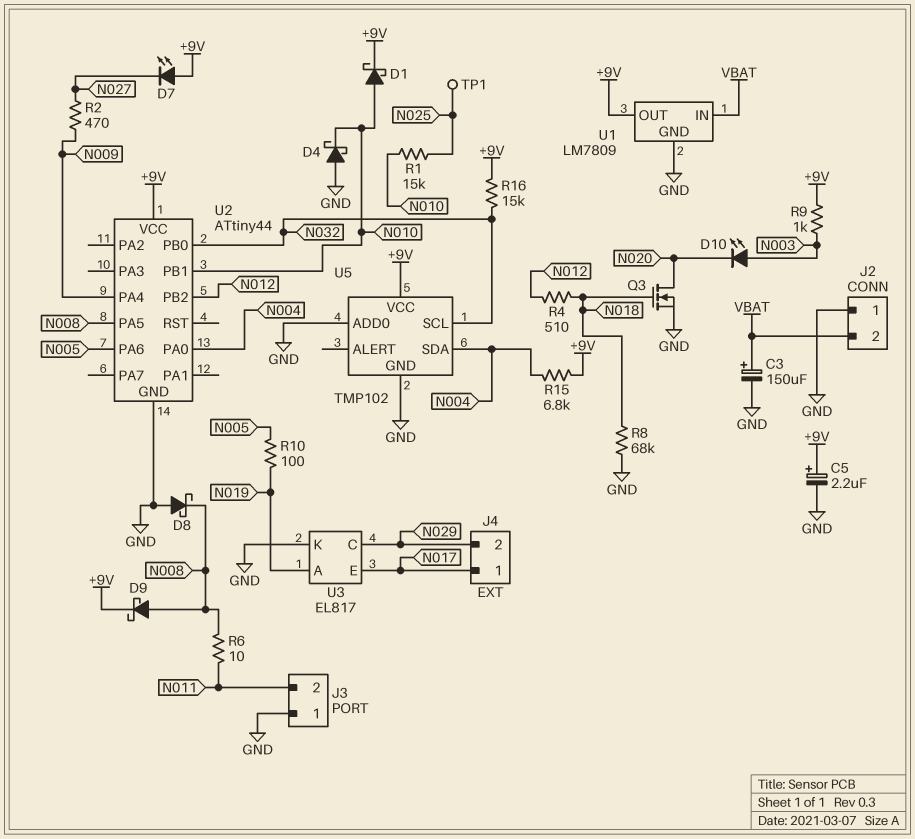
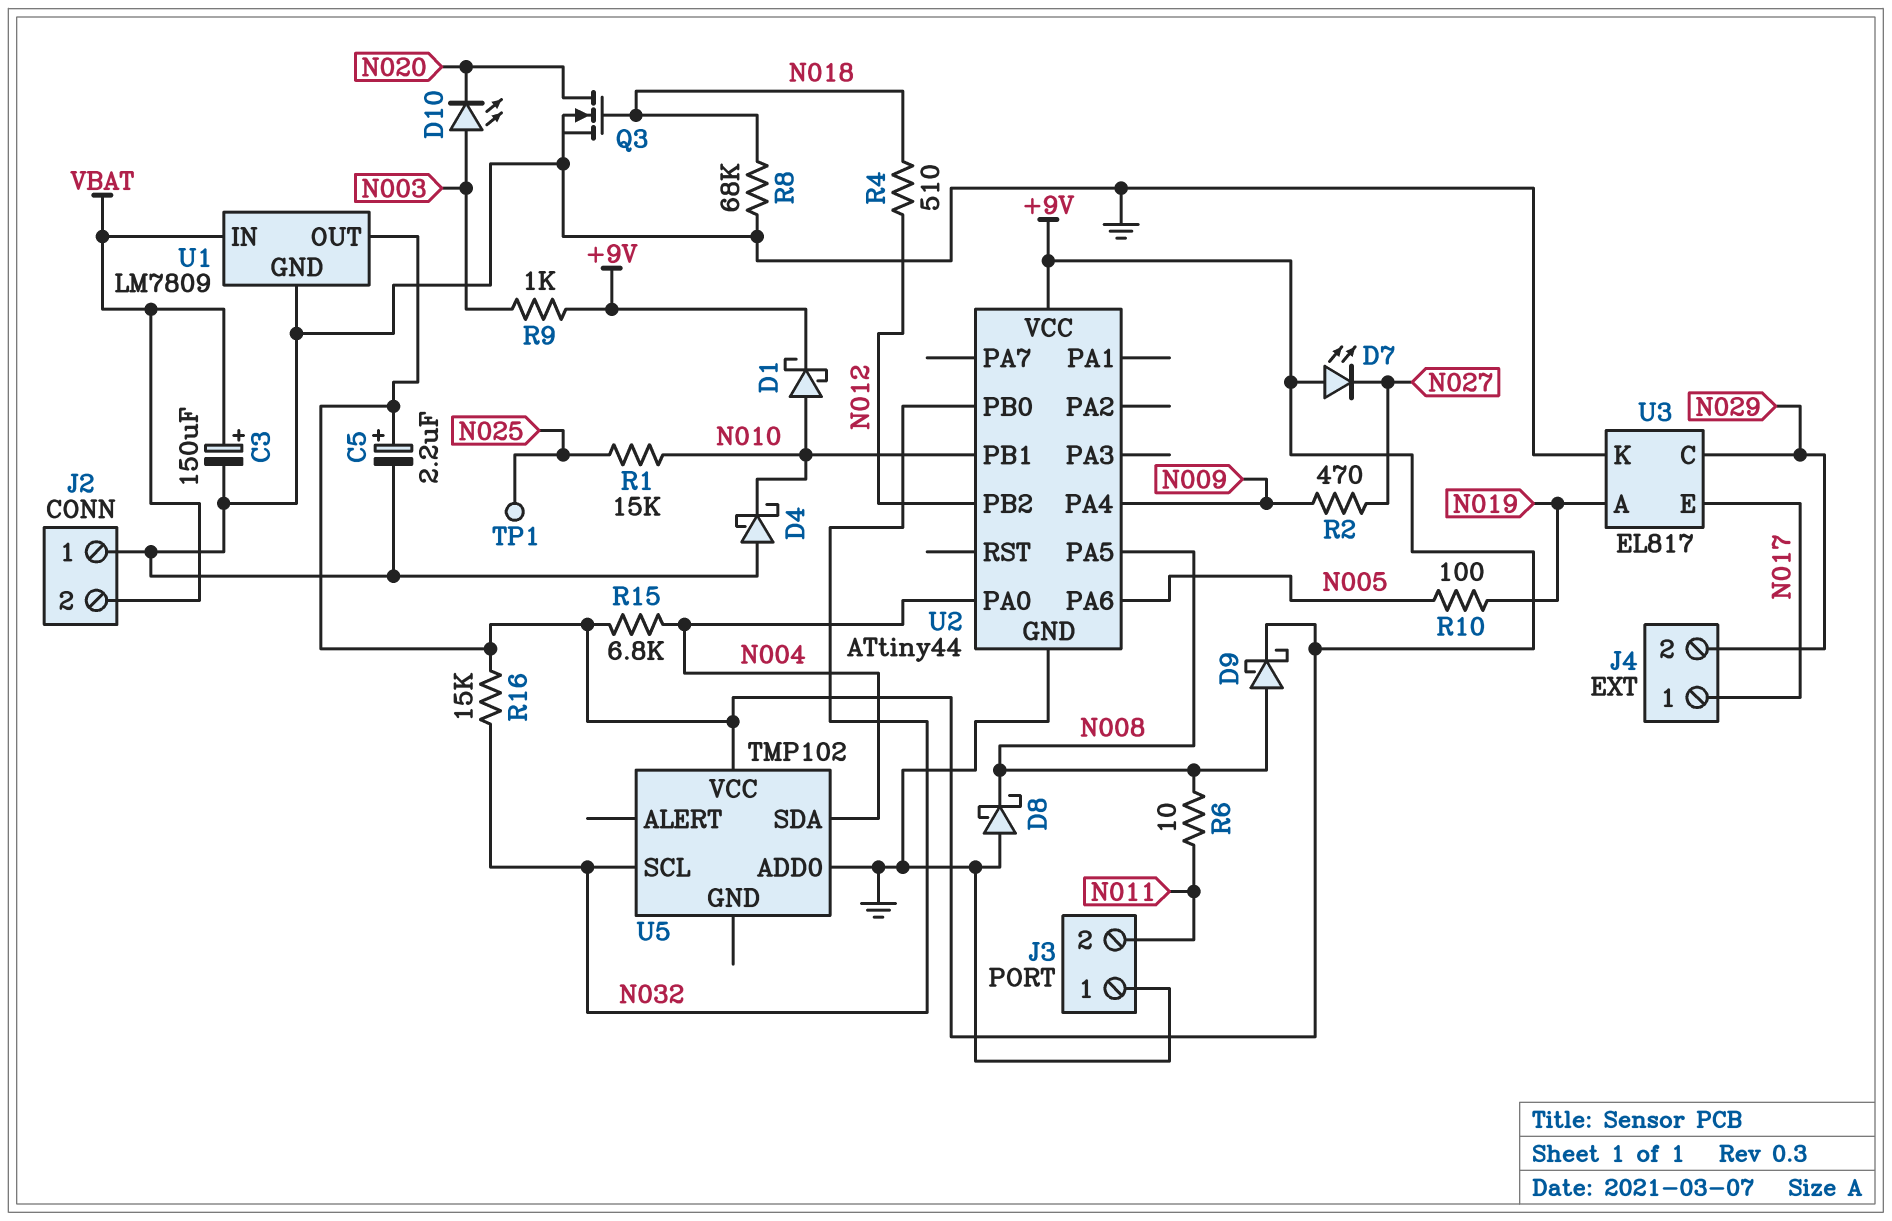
U5 pin GND: GND -> none

